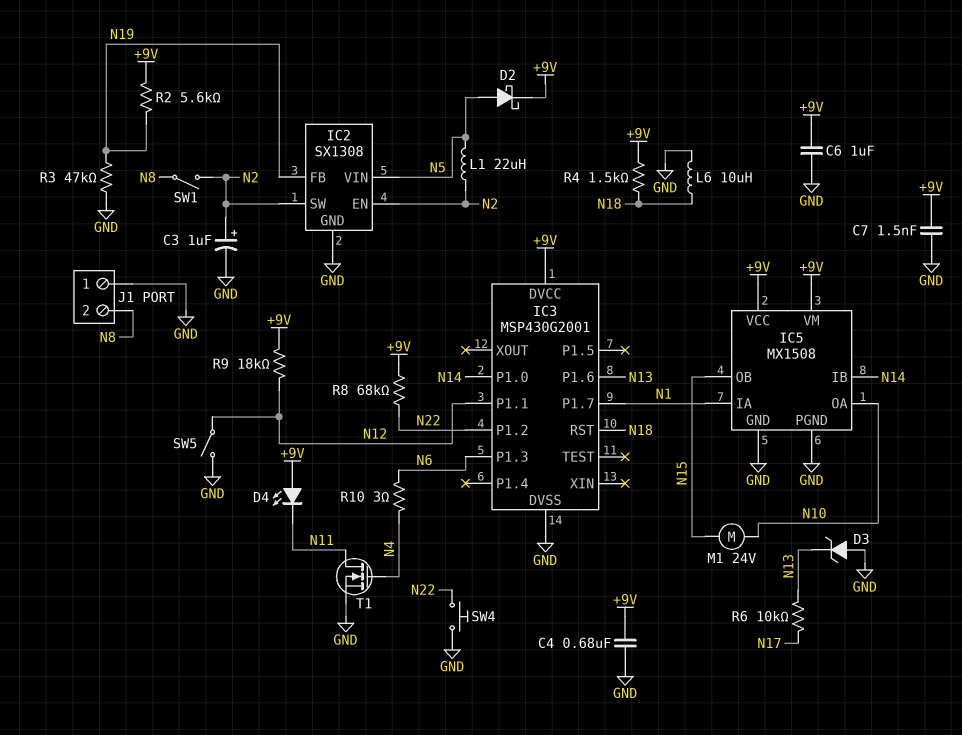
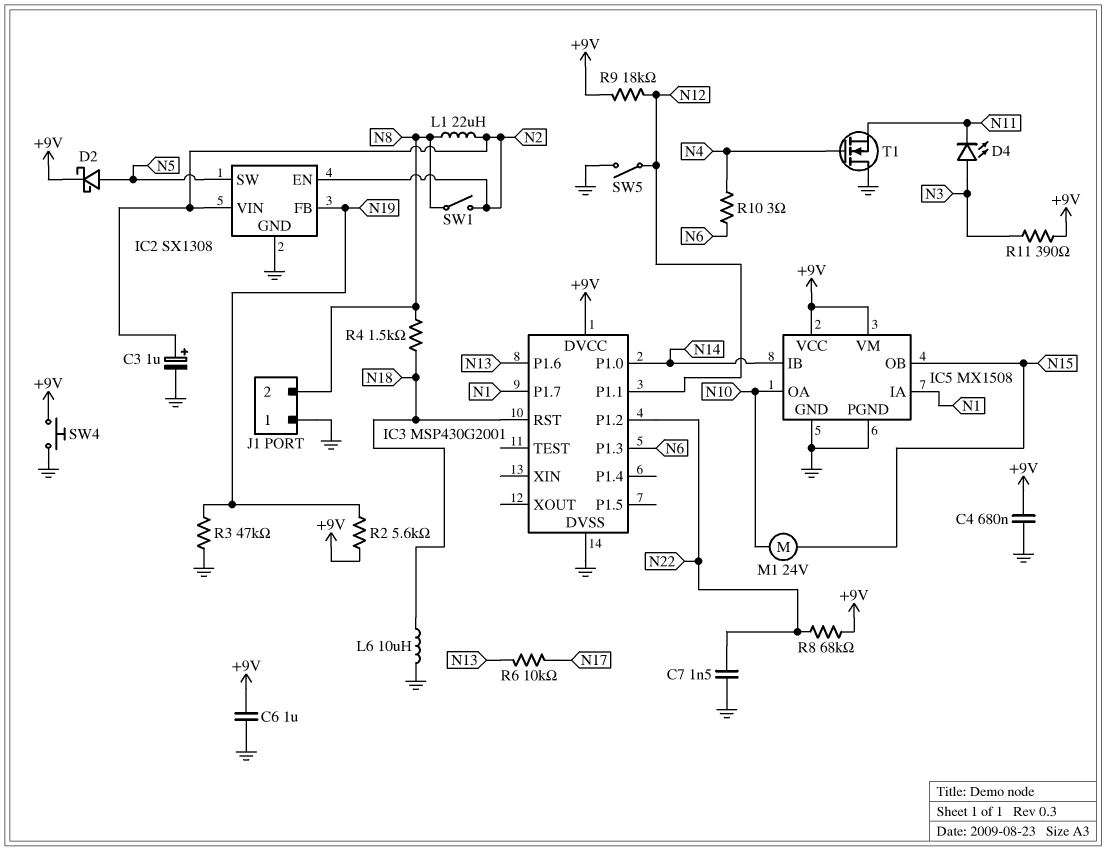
C7: 1.5nF (+9V, GND) -> 1.5nF (GND, N22)
D3: zener (A GND, K N13) -> none
D4: LED (A +9V, K N11) -> LED (A N3, K N11)
IC2 pin SW: N2 -> N5
IC2 pin VIN: N5 -> N2
L1: 22uH (N2, N5) -> 22uH (N2, N8)
R4: 1.5k (+9V, N18) -> 1.5k (N8, N18)
R11: none -> 390 (+9V, N3)
SW4: button (GND, N22) -> button (+9V, GND)
T1: NMOS (G N4, D N11, S GND) -> NMOS (G N4, D GND, S N11)

